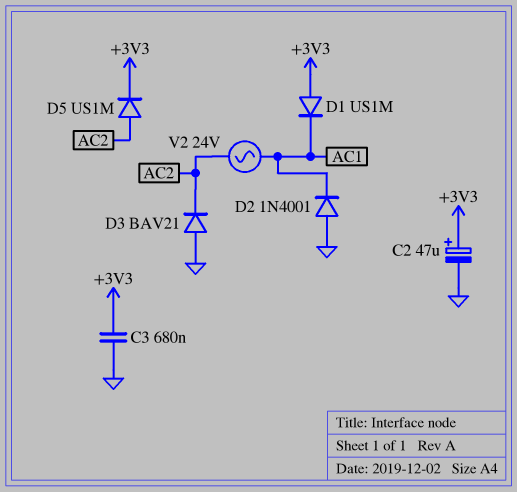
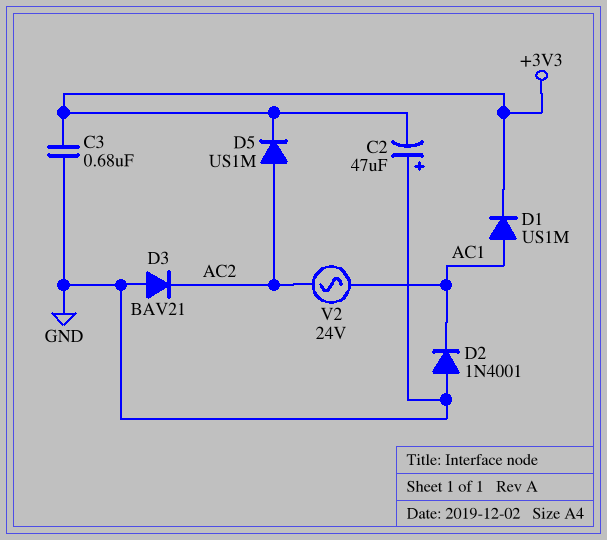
C2: 47uF (plus +3V3, minus GND) -> 47uF (plus GND, minus +3V3)
D1: diode US1M (A +3V3, K AC1) -> diode US1M (A AC1, K +3V3)

